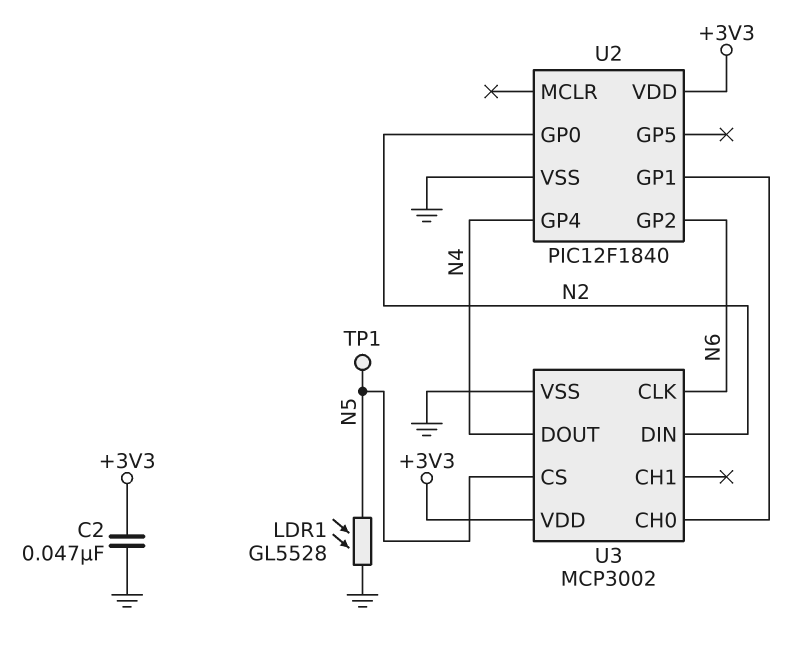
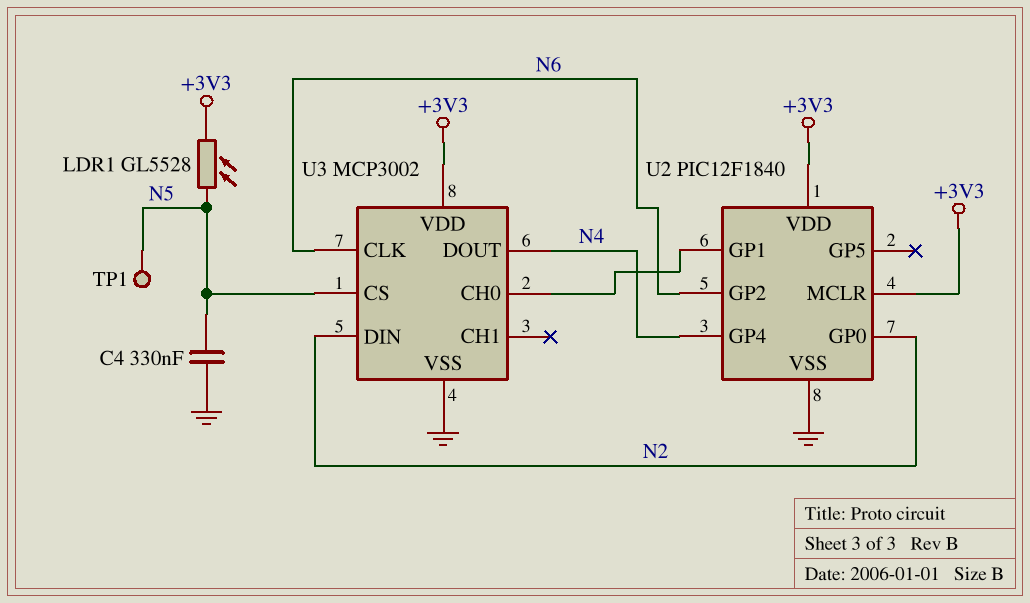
C2: 47nF (+3V3, GND) -> none
C4: none -> 330nF (GND, N5)
LDR1: GL5528 (GND, N5) -> GL5528 (+3V3, N5)
U2 pin MCLR: none -> +3V3

